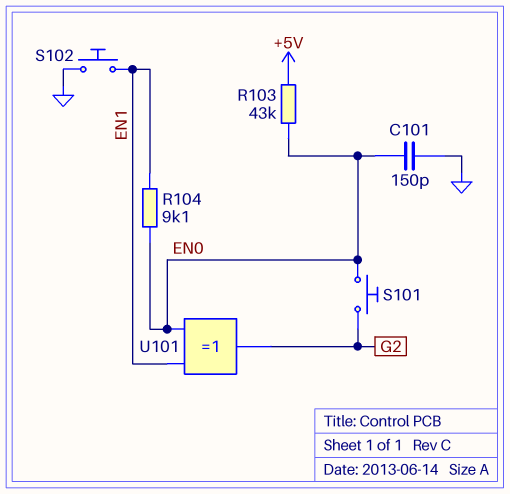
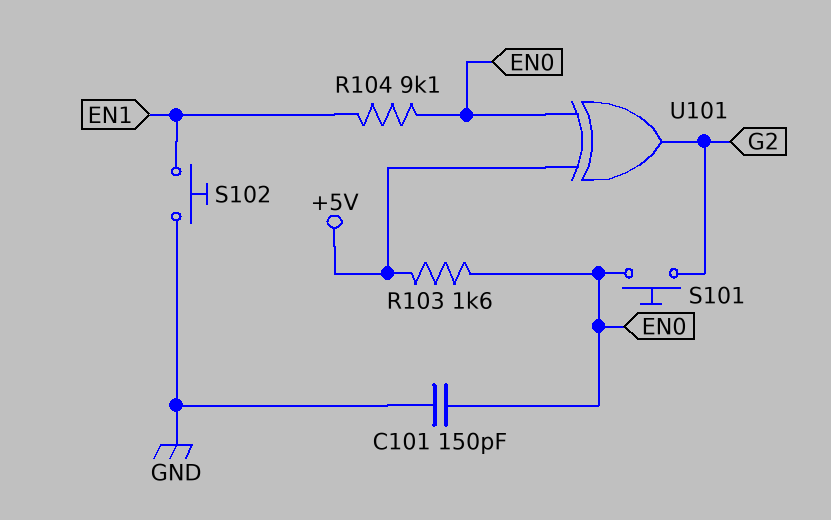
R103: 43k (+5V, EN0) -> 1.6k (+5V, EN0)
U101: XOR (in EN0, in EN1, out G2) -> XOR (in +5V, in EN0, out G2)

